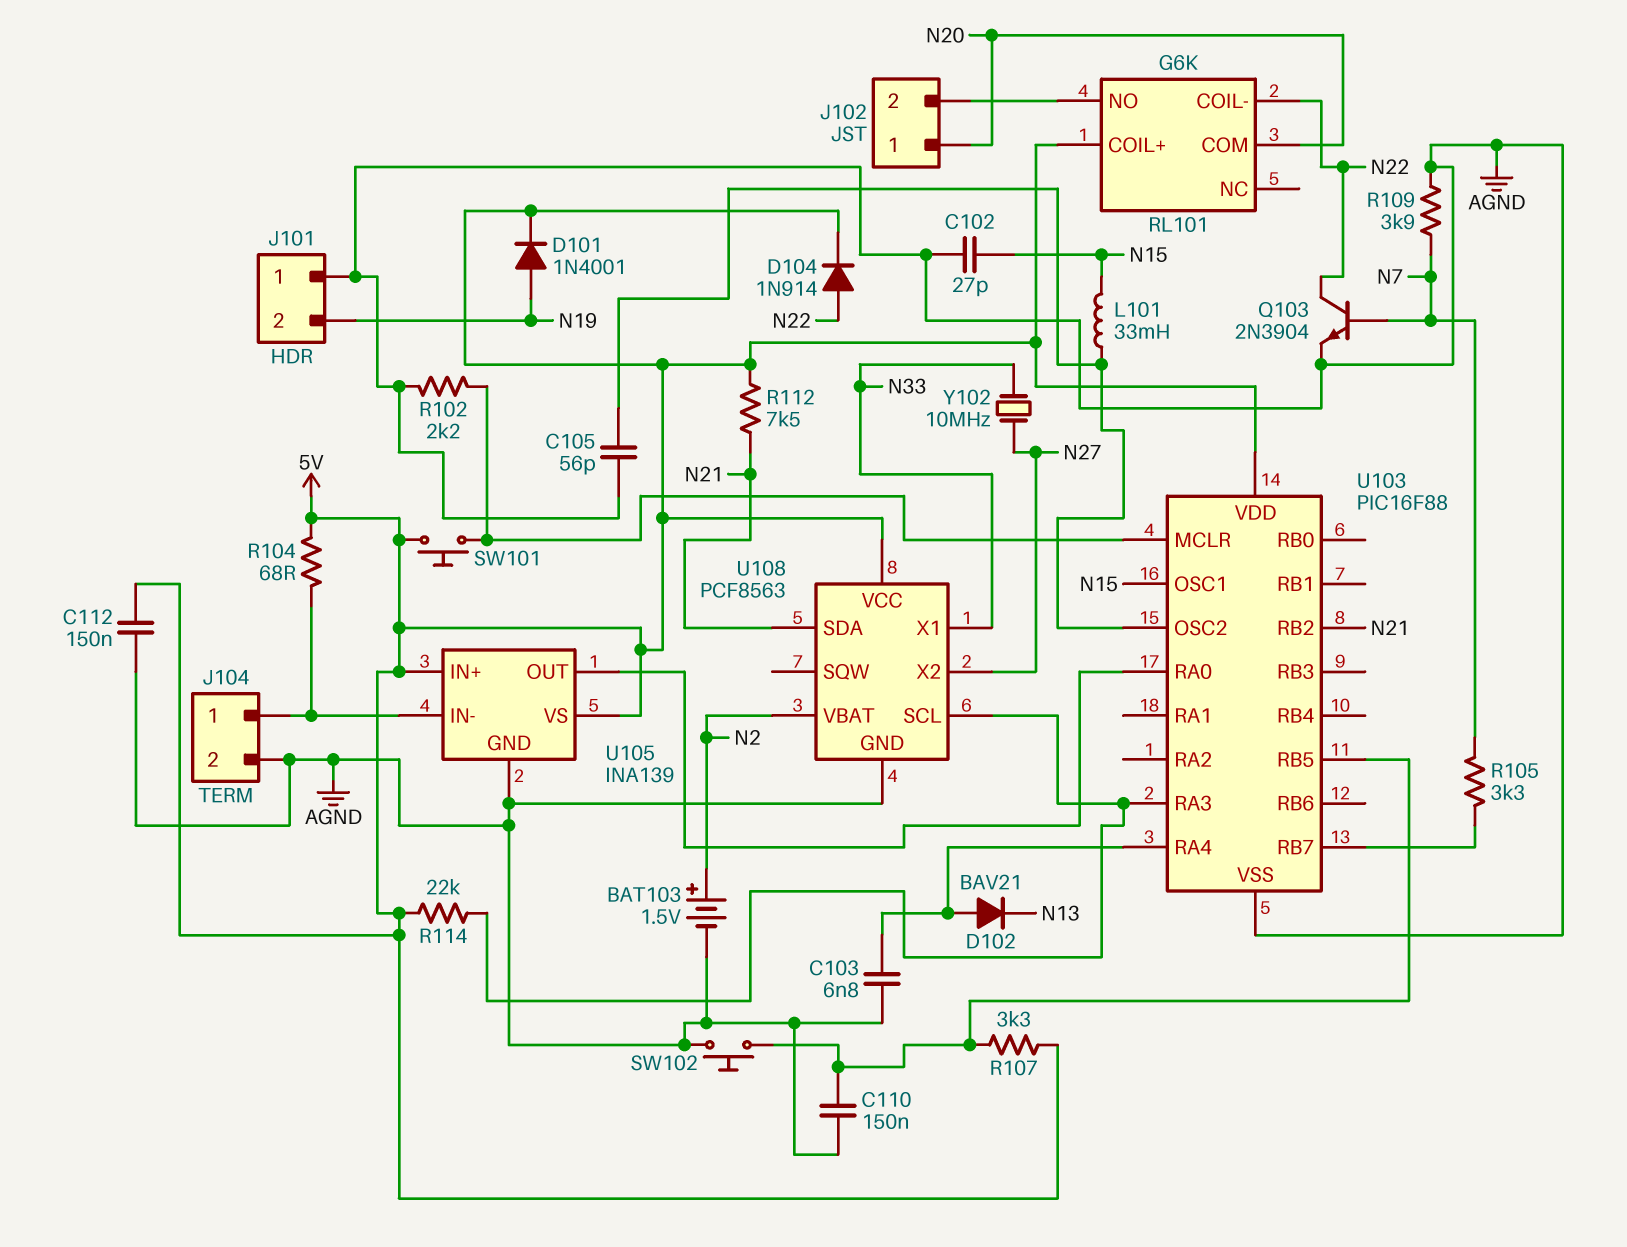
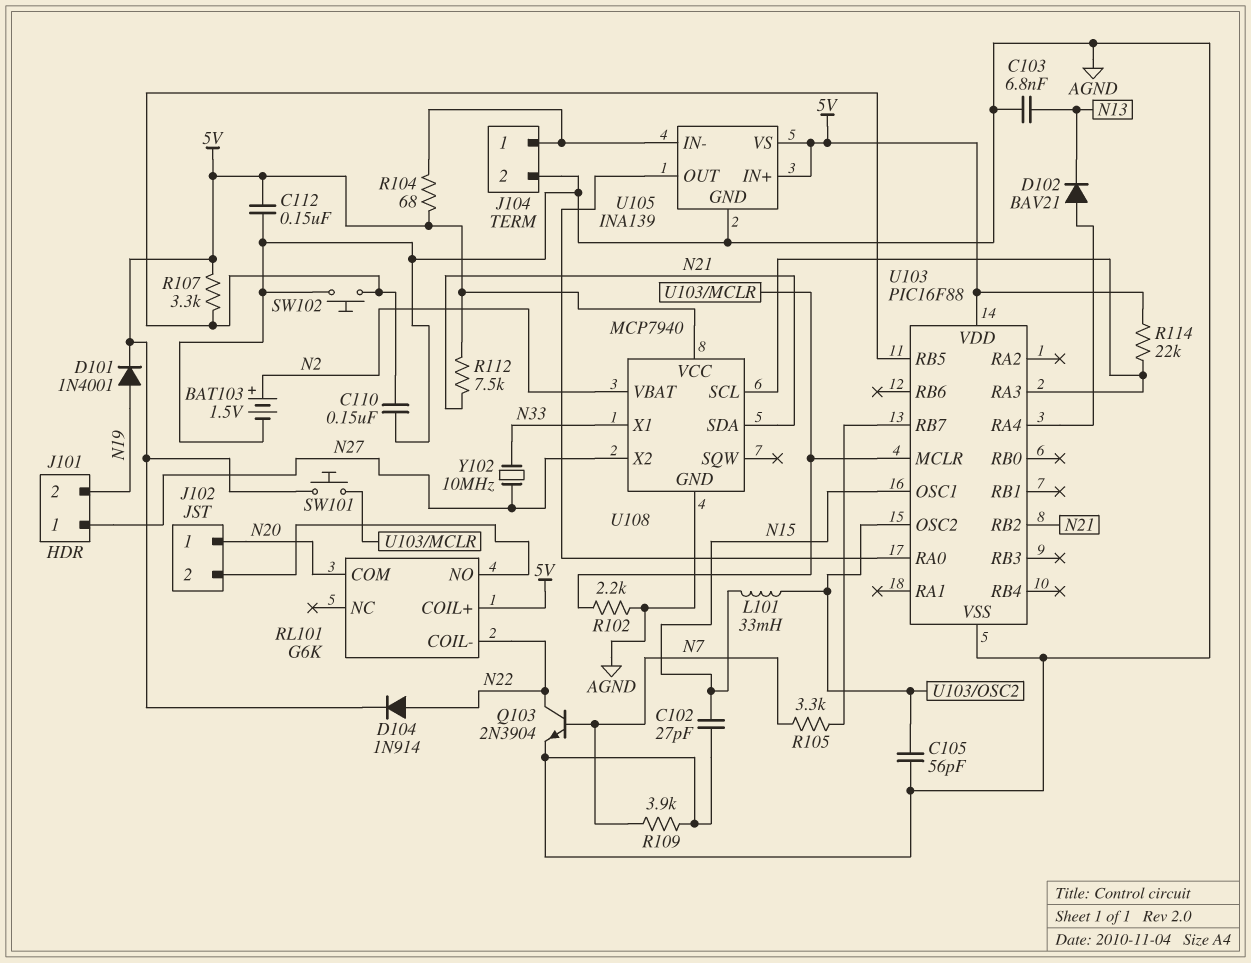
C103: 6.8nF (AGND, U103/RA4) -> 6.8nF (AGND, N13)
J101 pin 1: AGND -> N27
U108: PCF8563 -> MCP7940

